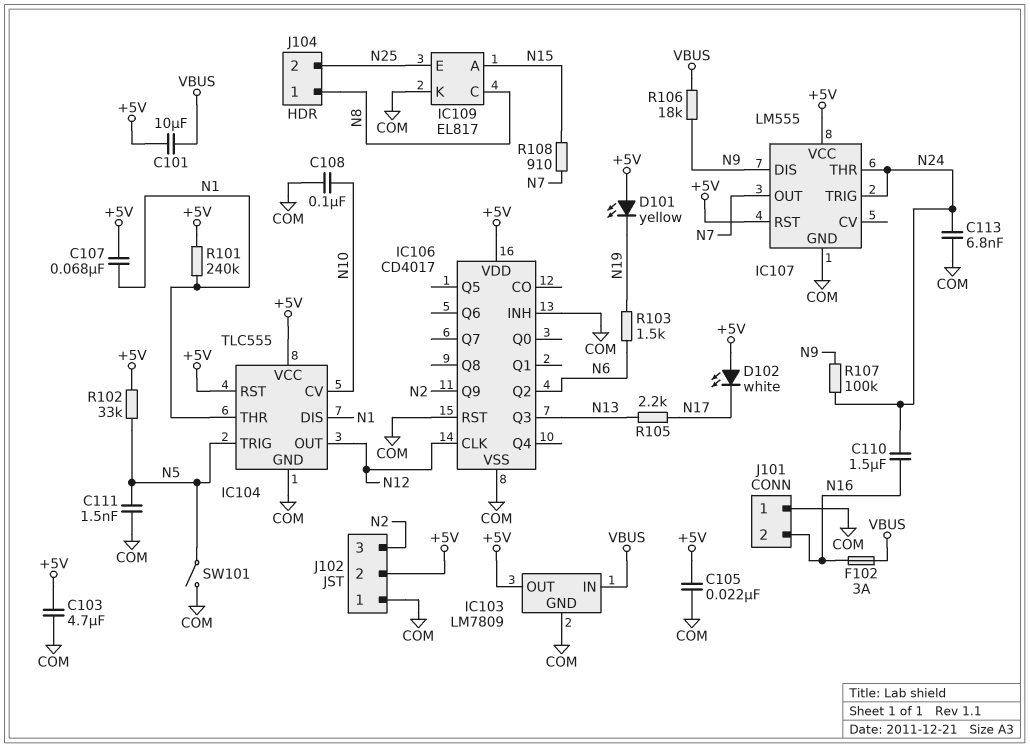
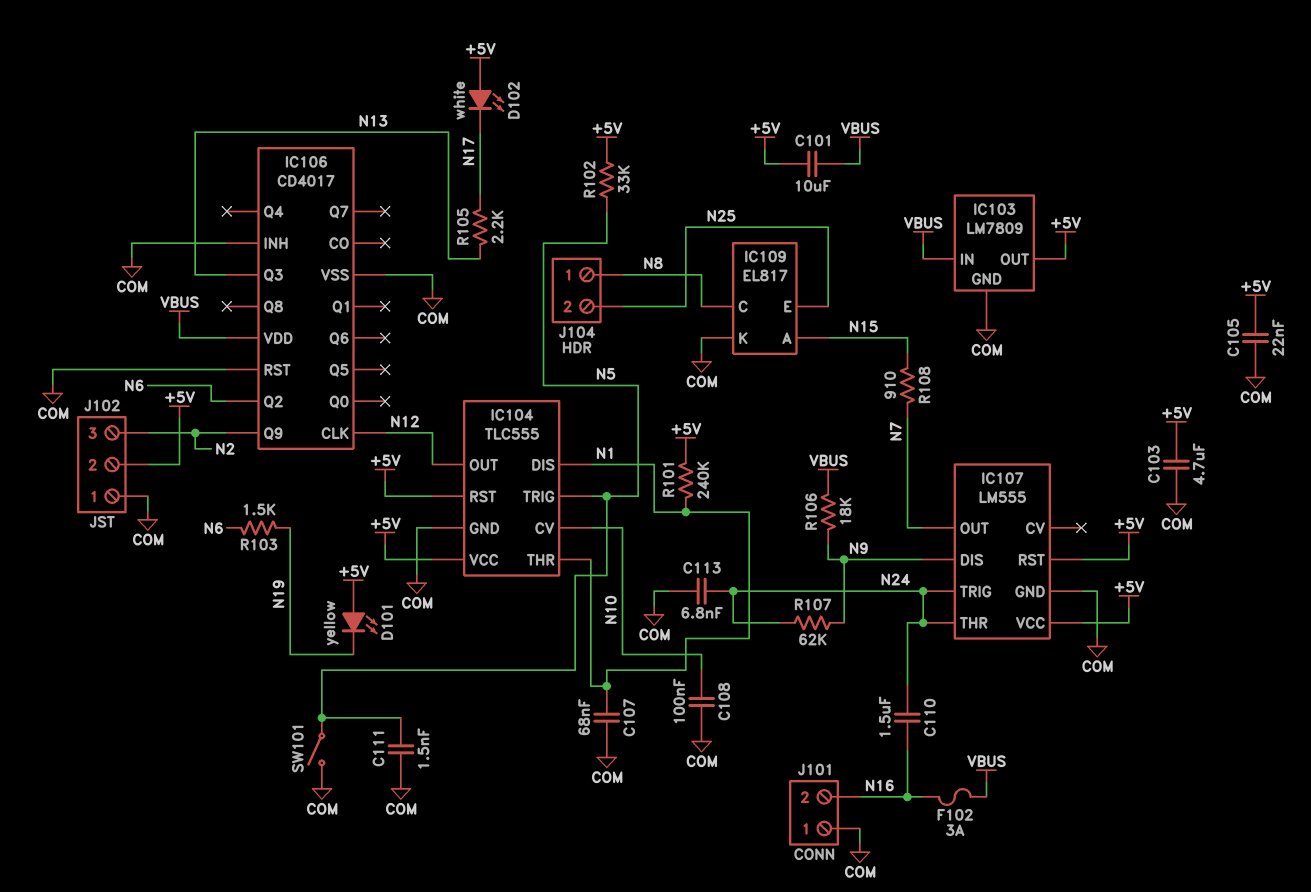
C107: 68nF (+5V, N1) -> 68nF (COM, N1)
IC106 pin VDD: +5V -> VBUS
R107: 100k (N9, N24) -> 62k (N9, N24)

